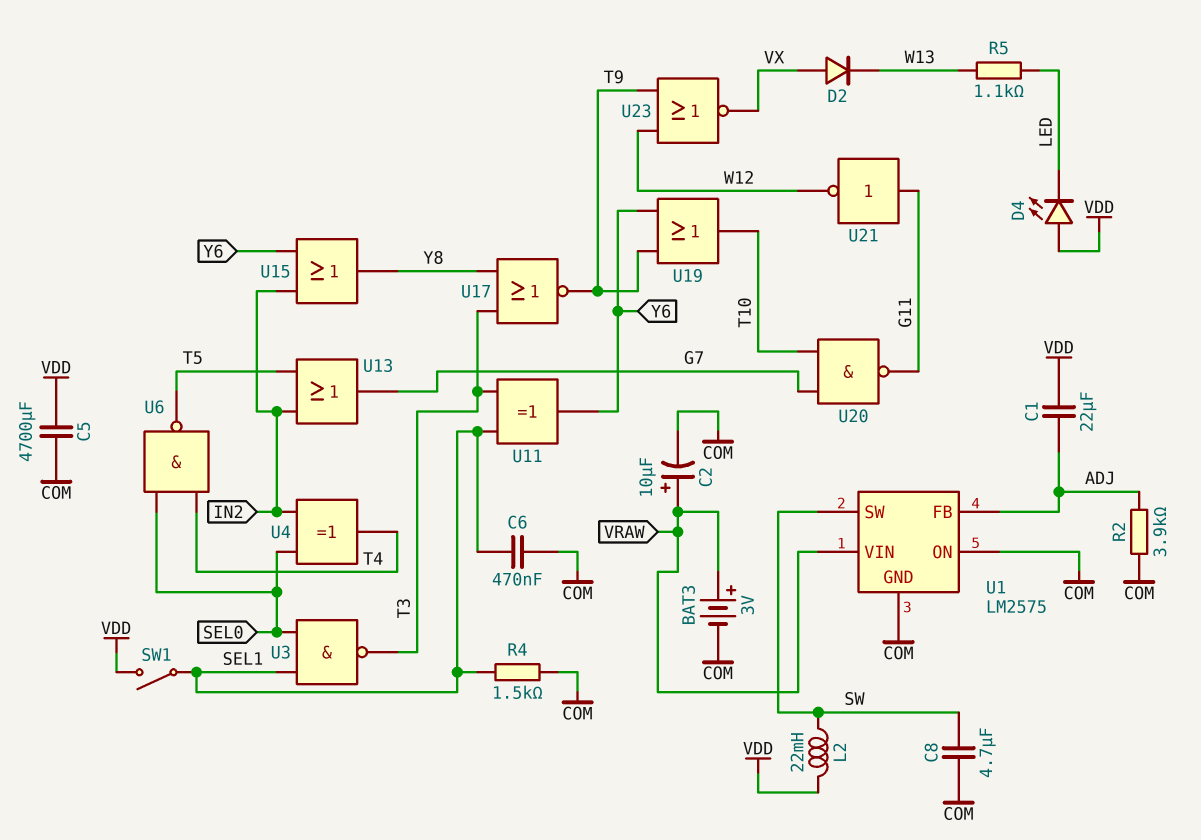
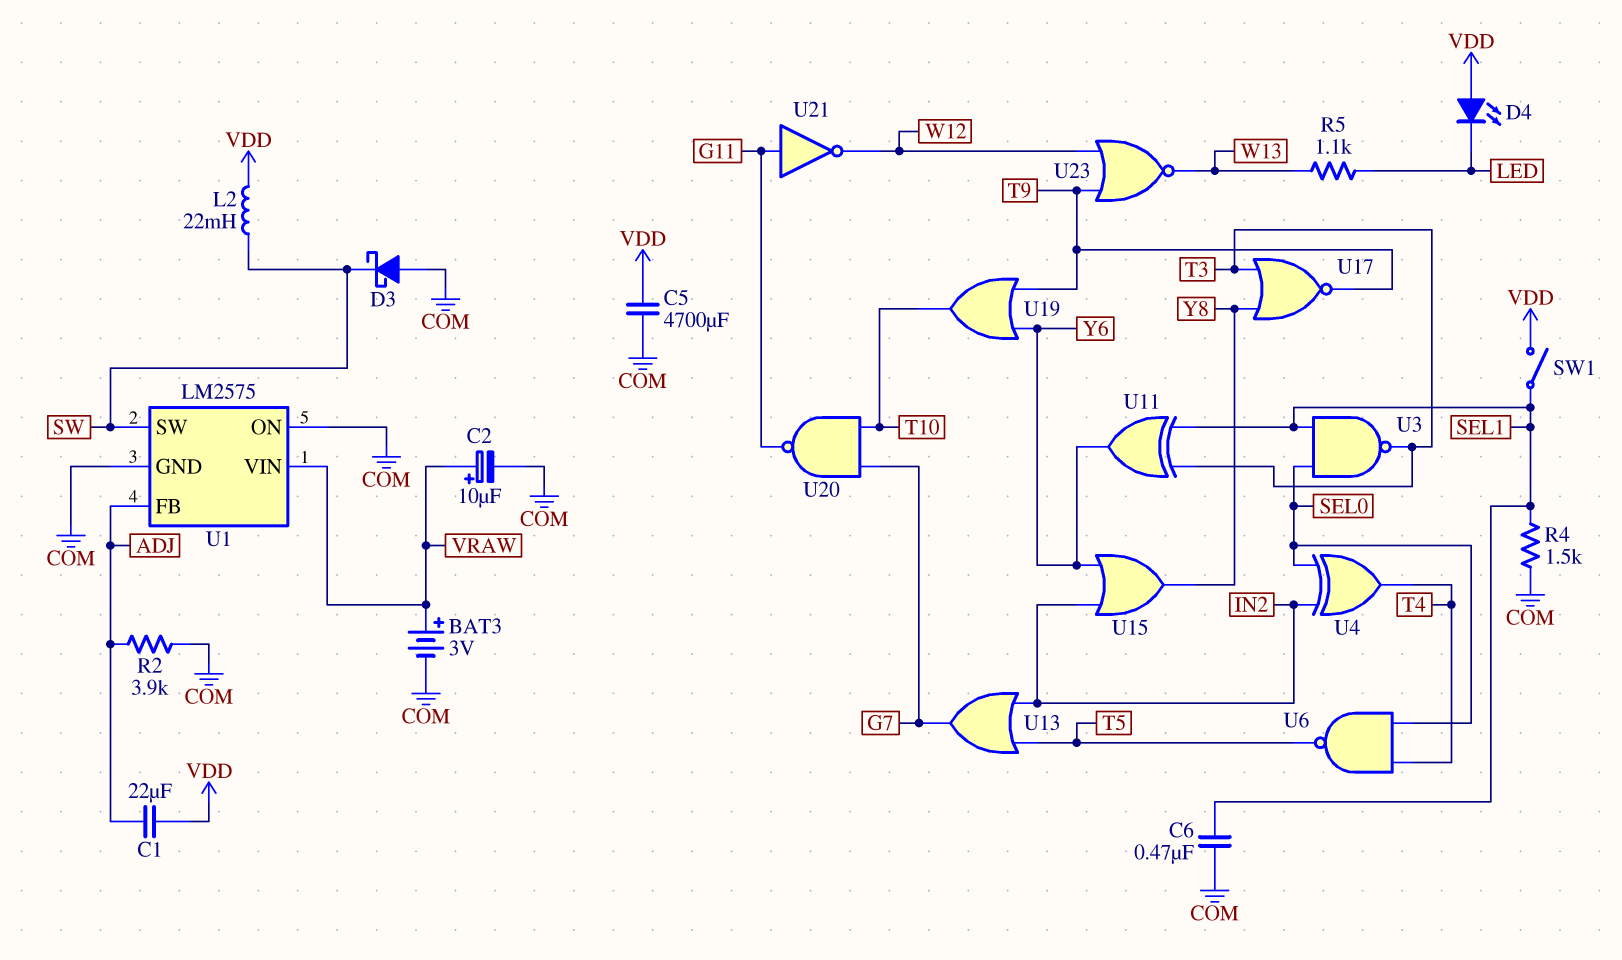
C8: 4.7uF (COM, SW) -> none
D2: diode (A VX, K W13) -> none
D3: none -> schottky (A COM, K SW)
U23: NOR (in T9, in W12, out VX) -> NOR (in T9, in W12, out W13)

